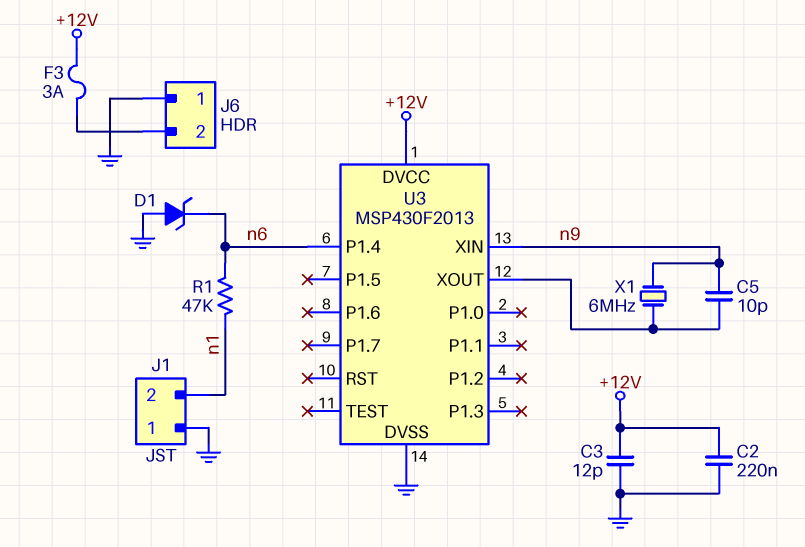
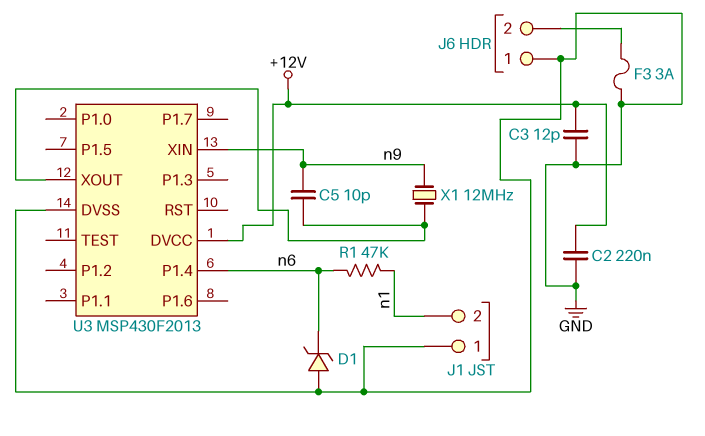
F3: 3A (+12V, J6/2) -> 3A (GND, J6/2)
X1: 6MHz (U3/XOUT, n9) -> 12MHz (U3/XOUT, n9)

